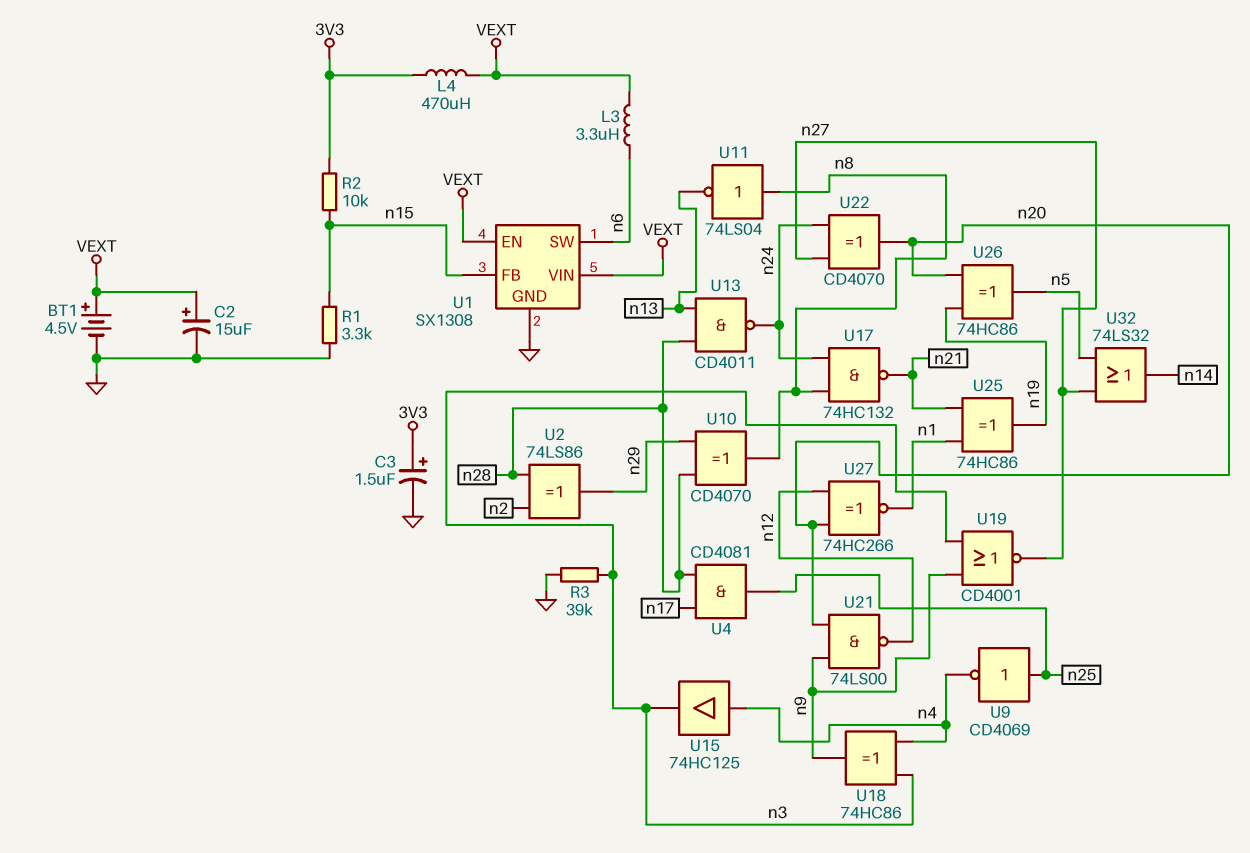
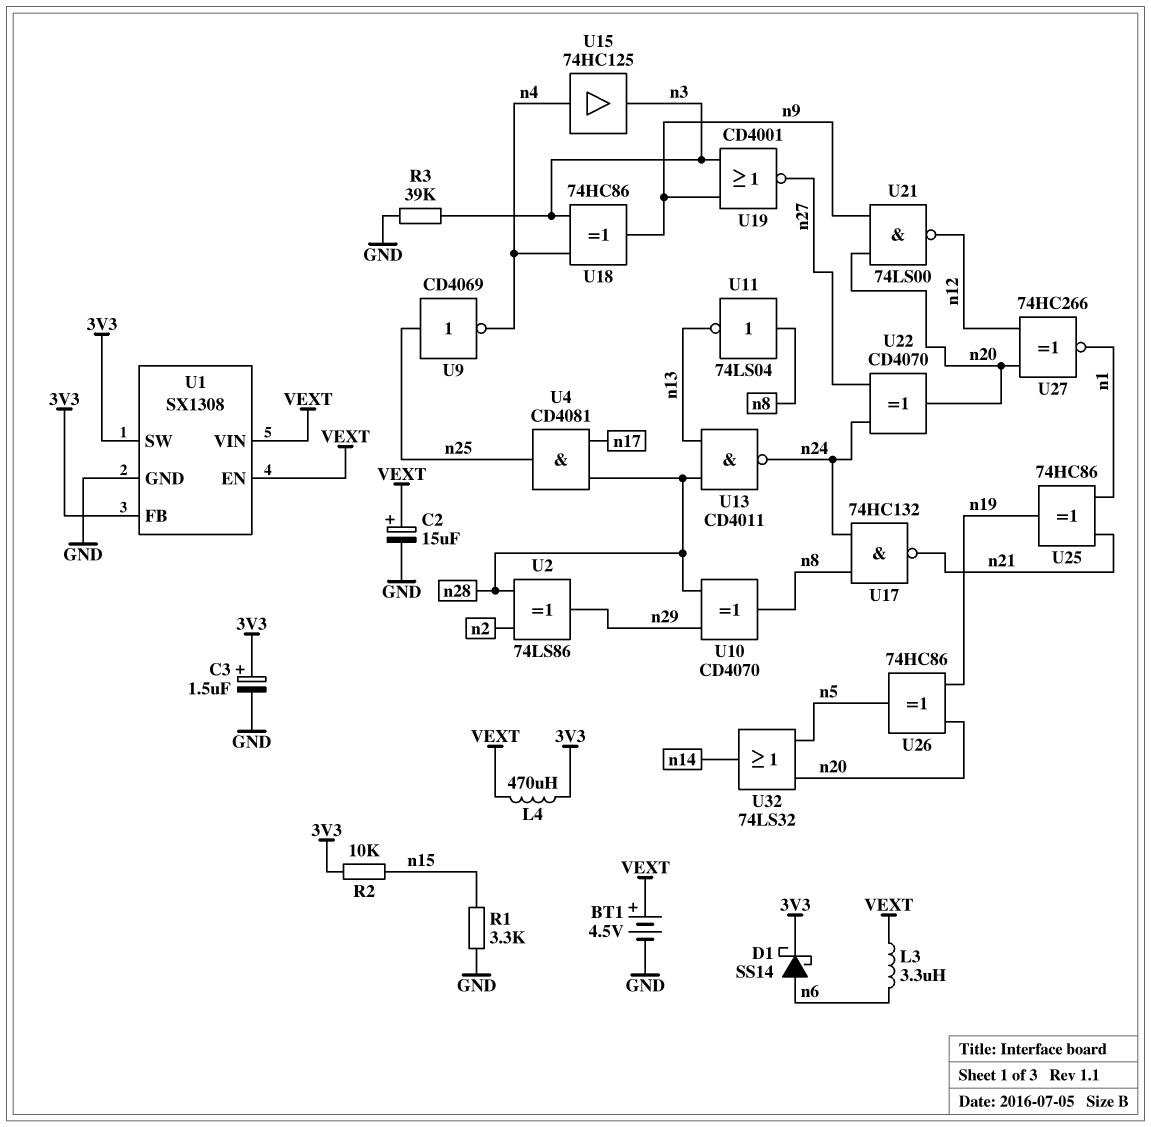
D1: none -> schottky SS14 (A n6, K 3V3)
U1 pin FB: n15 -> 3V3
U1 pin SW: n6 -> 3V3
U32: OR 74LS32 (in n5, in n27, out n14) -> OR 74LS32 (in n5, in n20, out n14)

